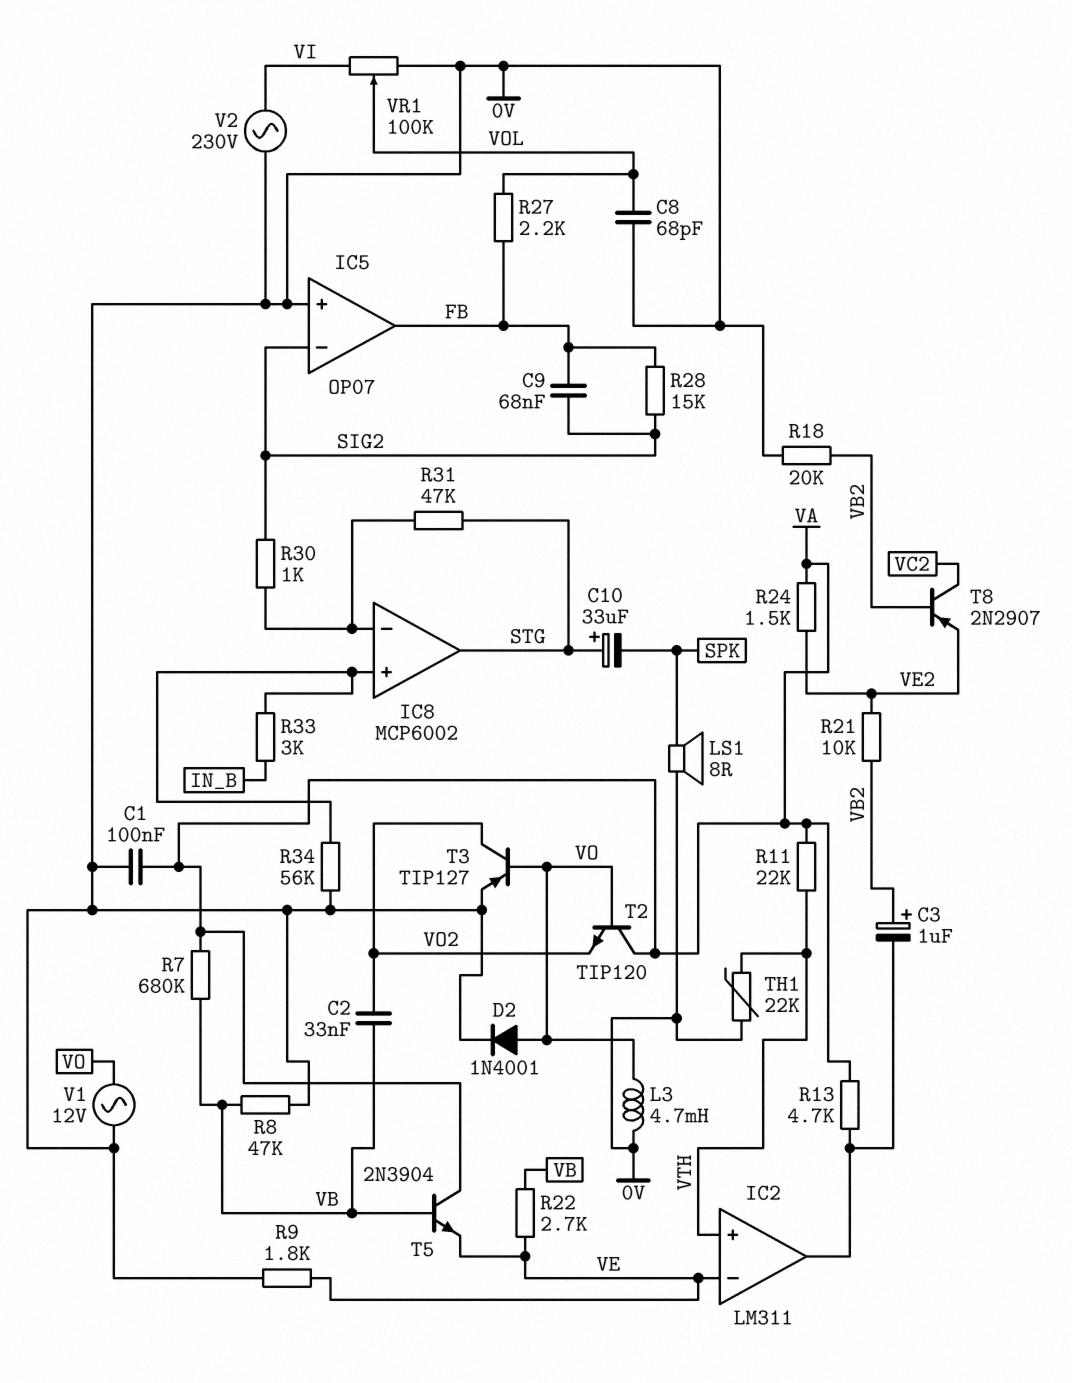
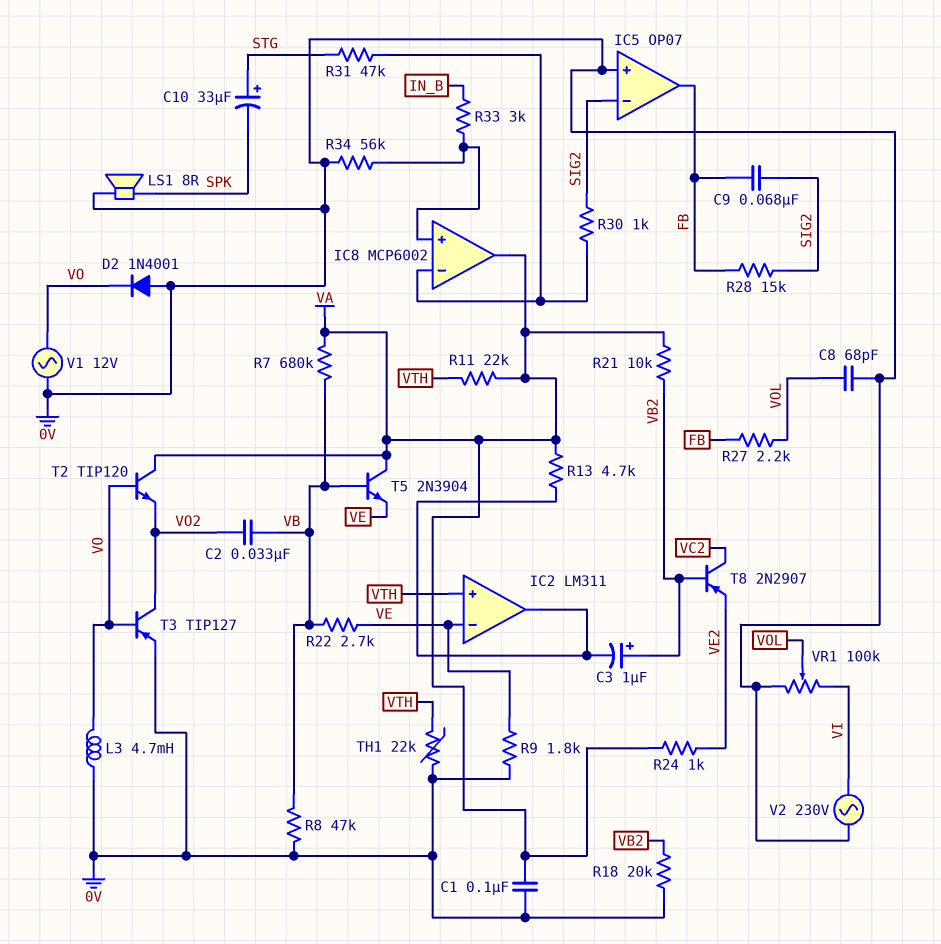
D2: diode 1N4001 (A VO, K 0V) -> diode 1N4001 (A 0V, K VO)
IC8 pin out: STG -> VA
R21: 10k (VB2, VE2) -> 10k (VA, VB2)
R24: 1.5k (VA, VE2) -> 1k (VA, VE2)

